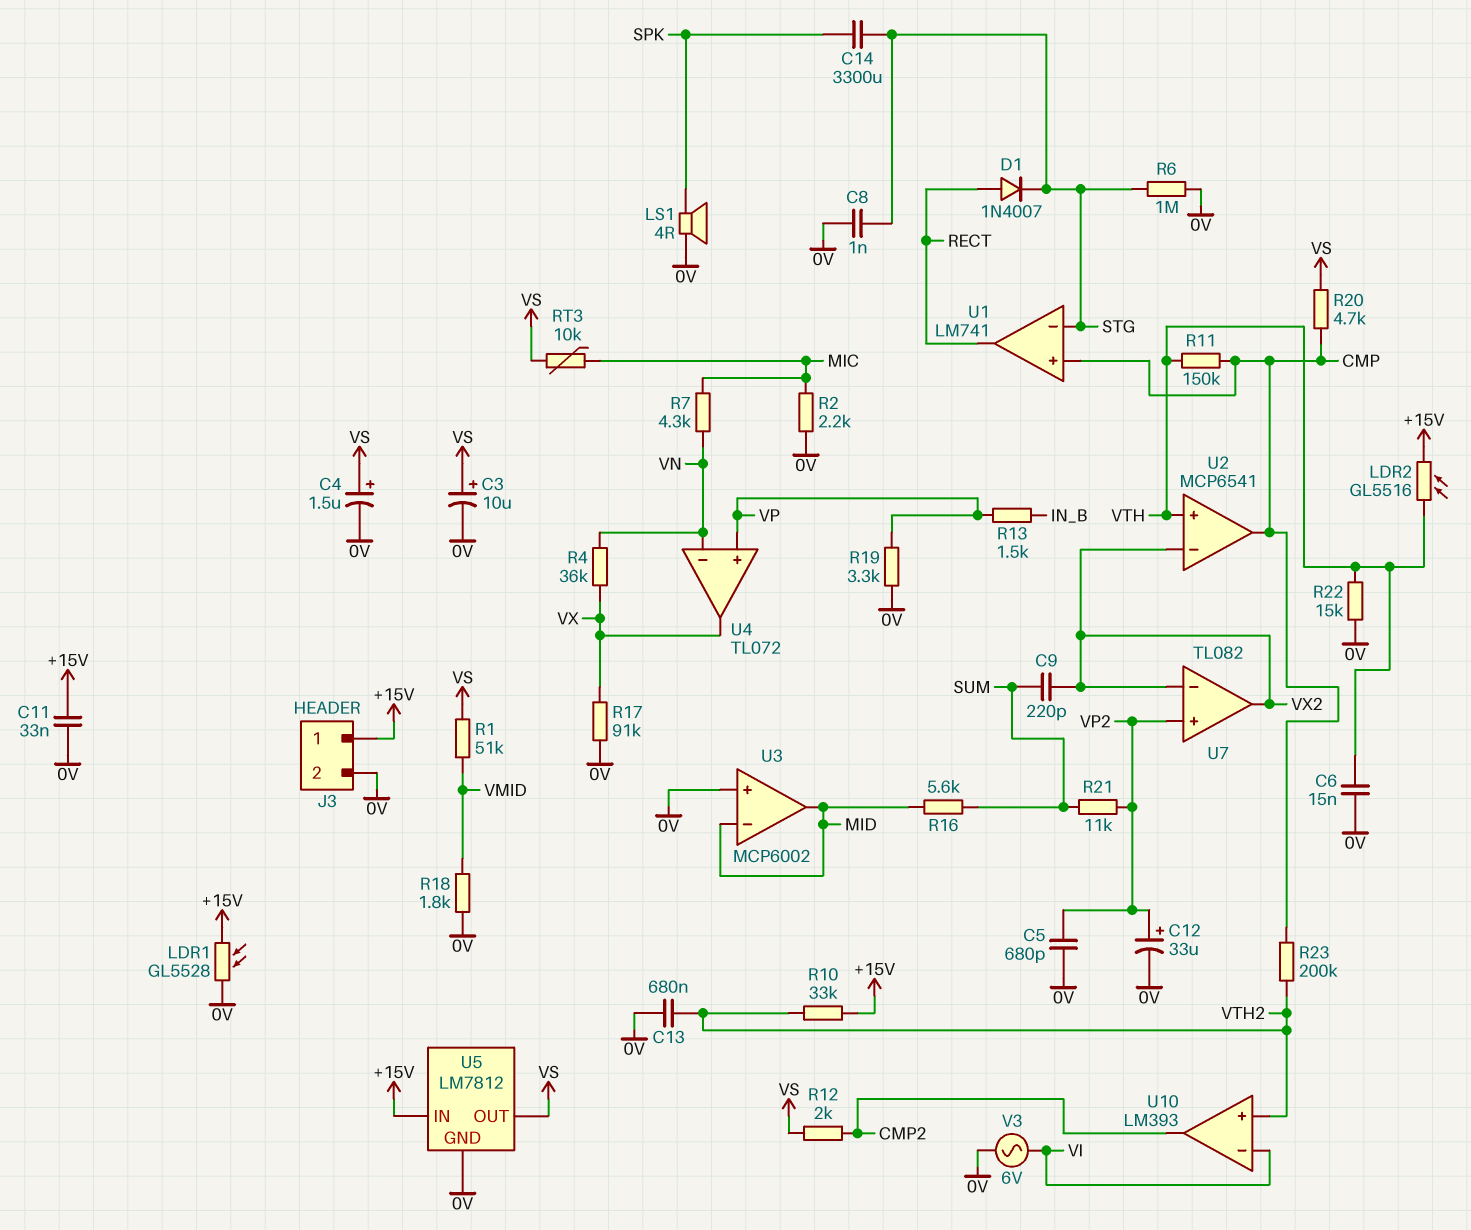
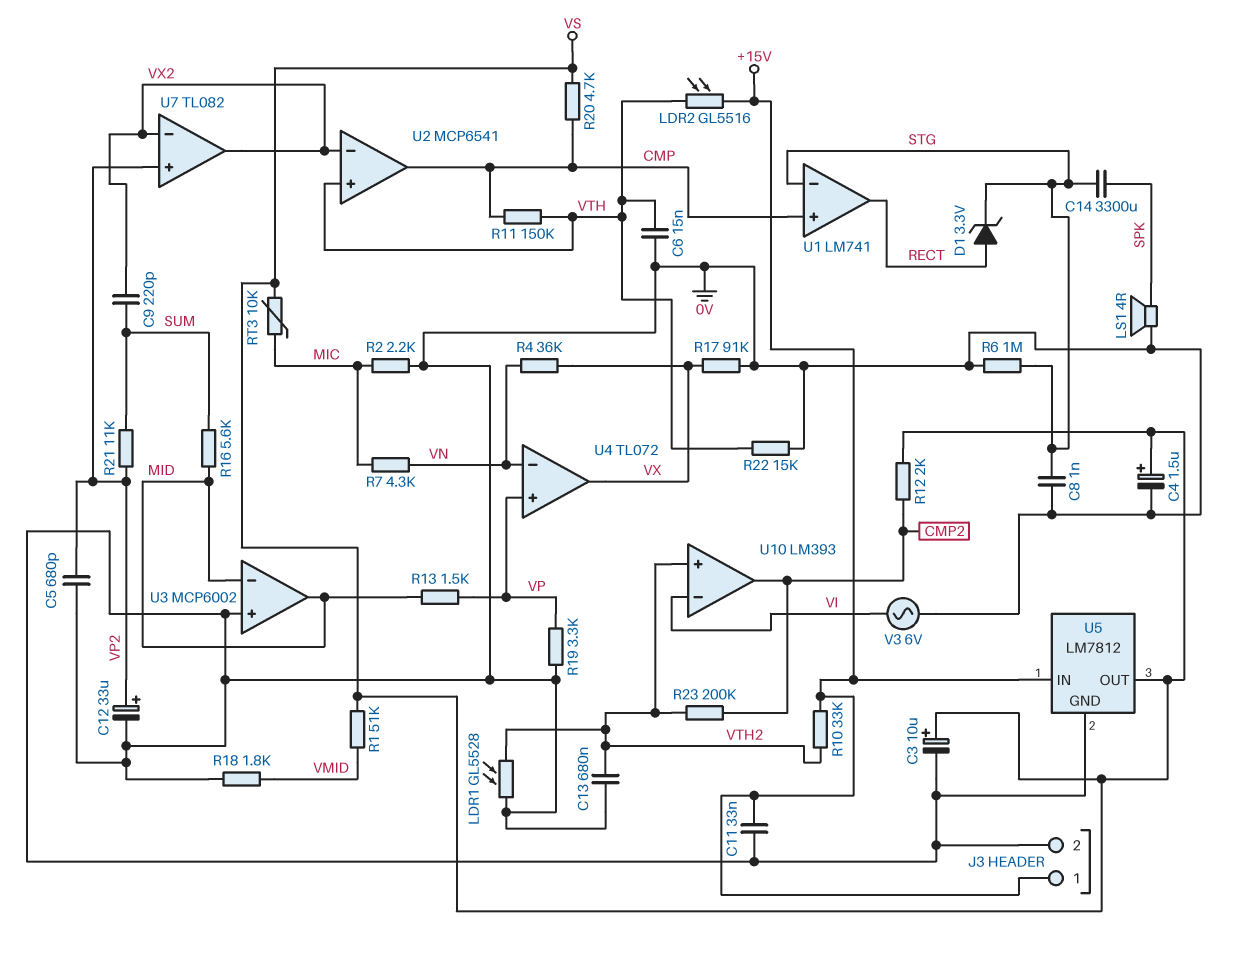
D1: diode 1N4007 (A RECT, K STG) -> zener 3.3V (A RECT, K STG)
LDR1: GL5528 (+15V, 0V) -> GL5528 (0V, VTH2)
R13: 1.5k (IN_B, VP) -> 1.5k (MID, VP)
R23: 200k (CMP, VTH2) -> 200k (CMP2, VTH2)

